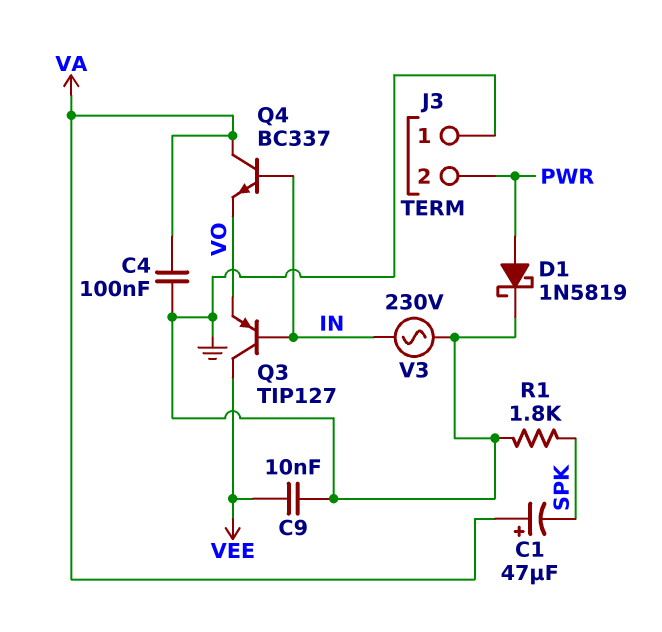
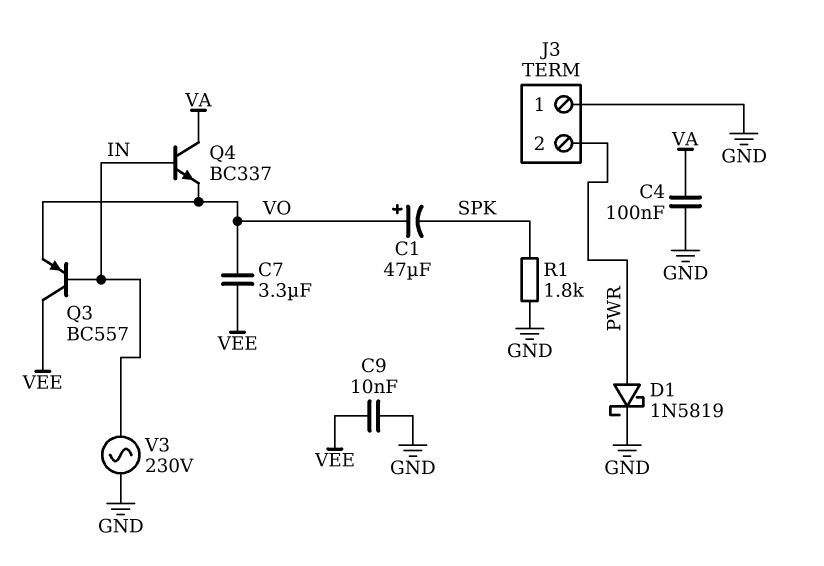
C1: 47uF (plus VA, minus SPK) -> 47uF (plus VO, minus SPK)
C7: none -> 3.3uF (VEE, VO)
Q3: PNP TIP127 (B IN, C VEE, E VO) -> PNP BC557 (B IN, C VEE, E VO)

